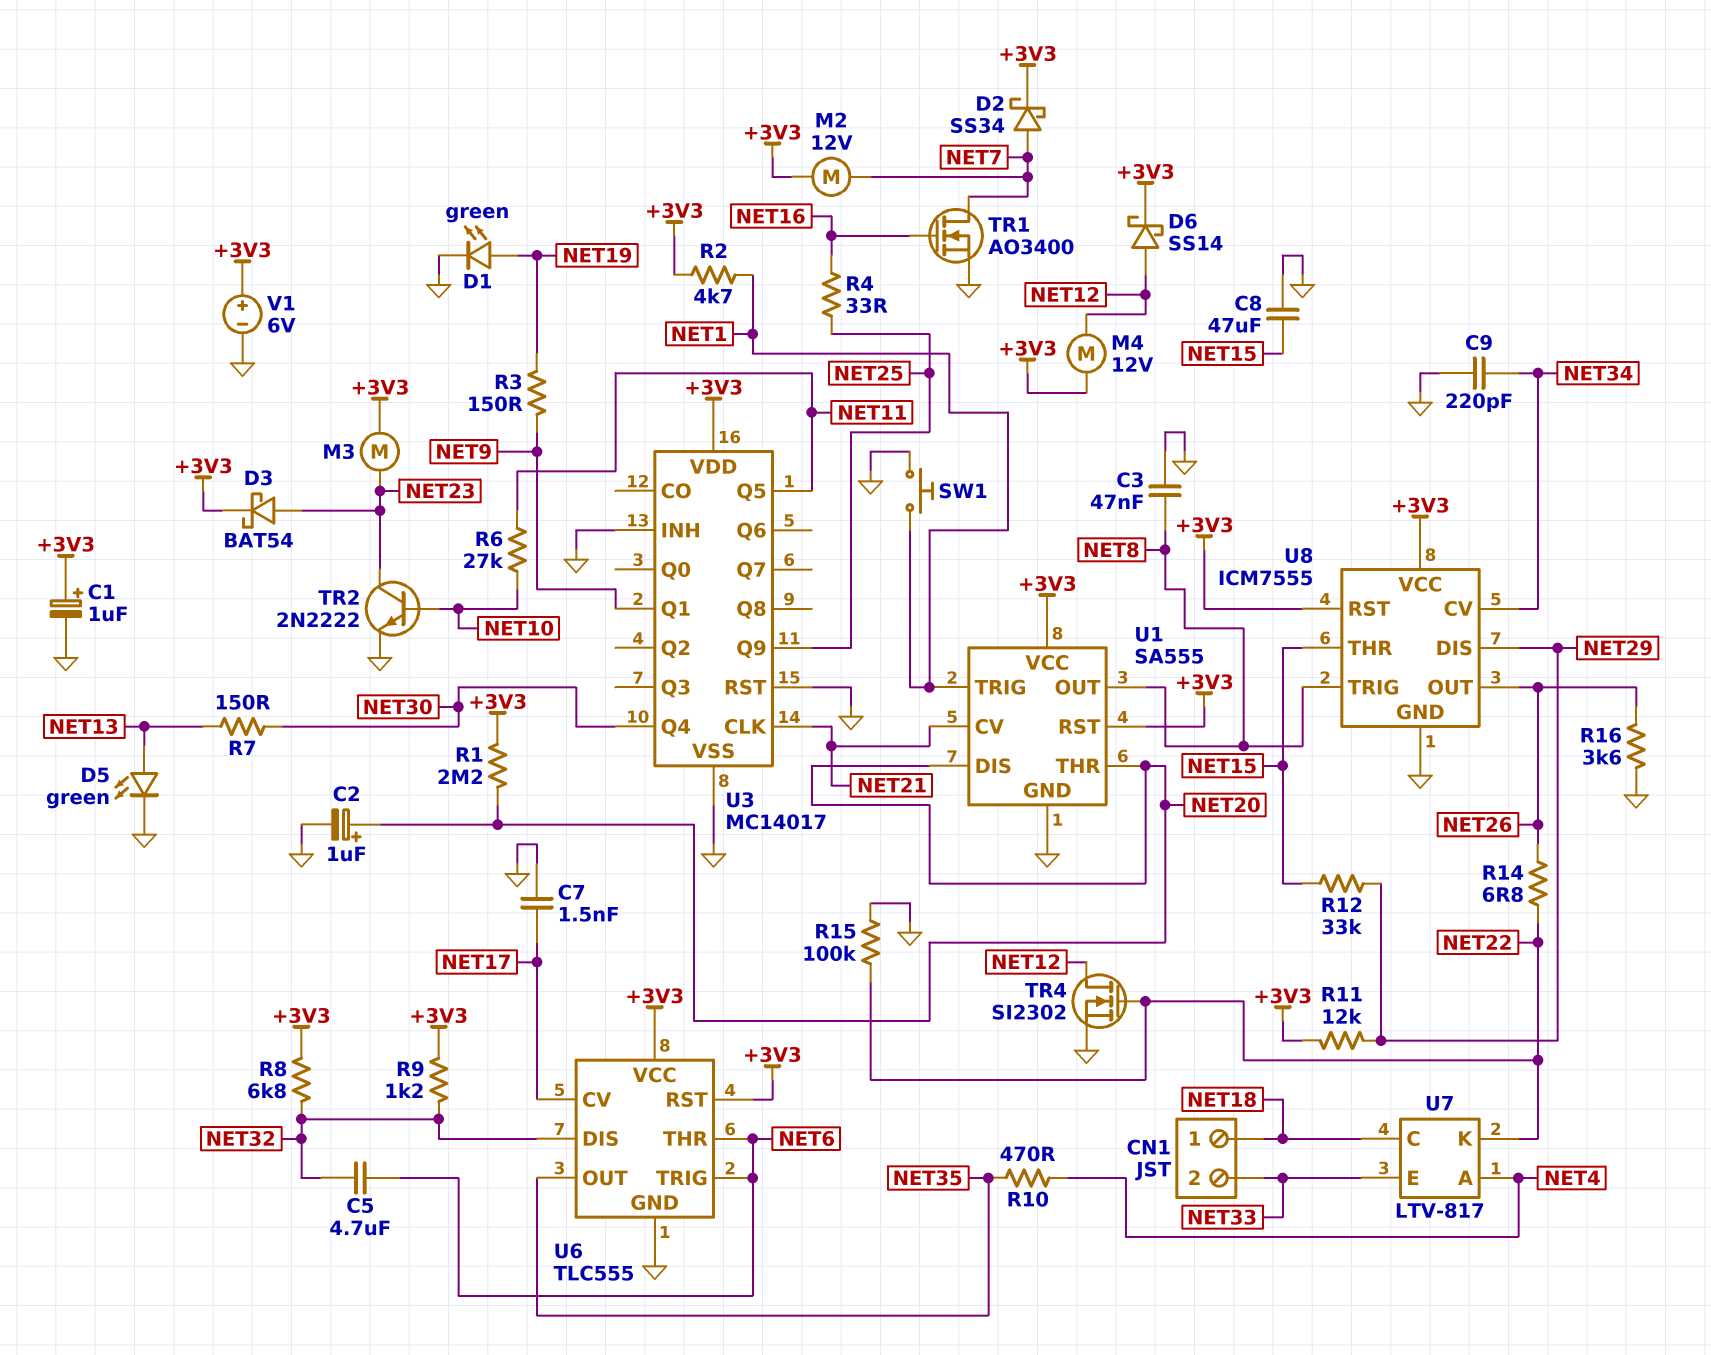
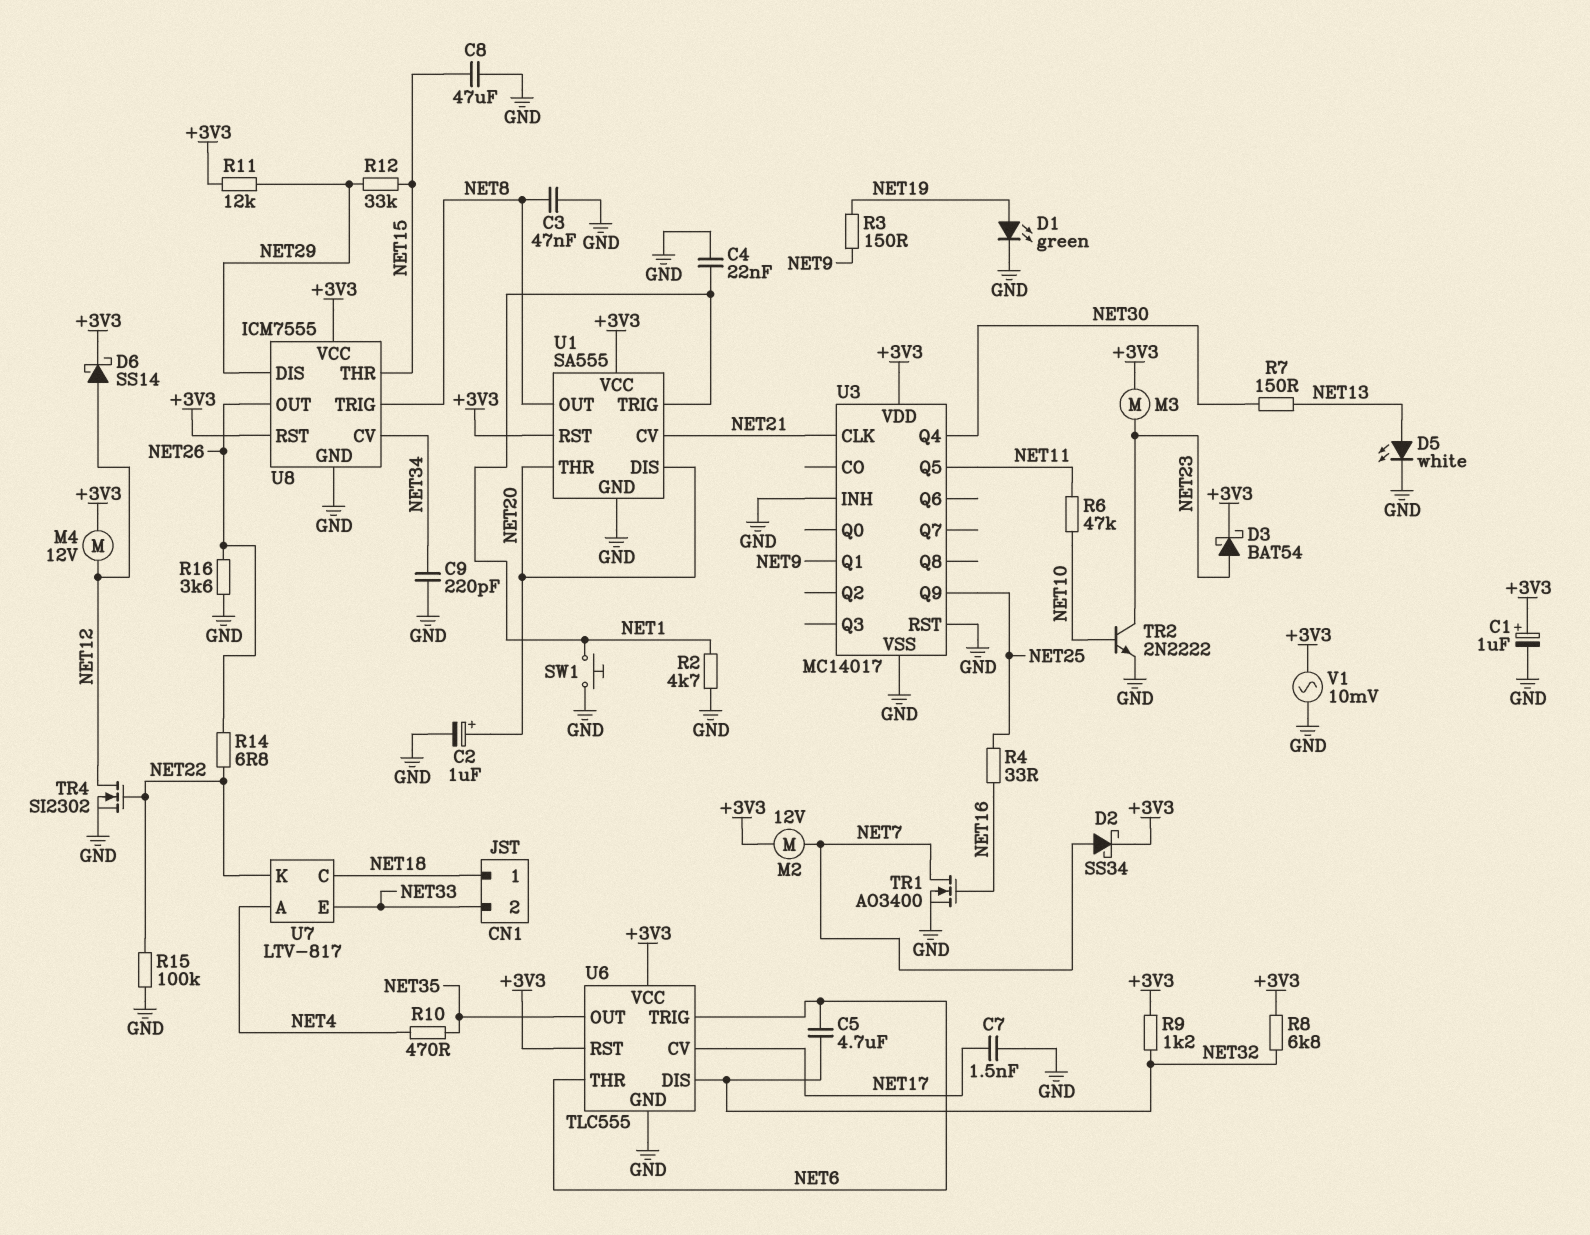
C4: none -> 22nF (GND, NET1)
D5: LED green (A NET13, K GND) -> LED white (A NET13, K GND)
R1: 2.2M (+3V3, NET20) -> none
R2: 4.7k (+3V3, NET1) -> 4.7k (GND, NET1)
R6: 27k (NET10, NET11) -> 47k (NET10, NET11)
V1: 6V (plus +3V3, minus GND) -> AC 10mV (+3V3, GND)

